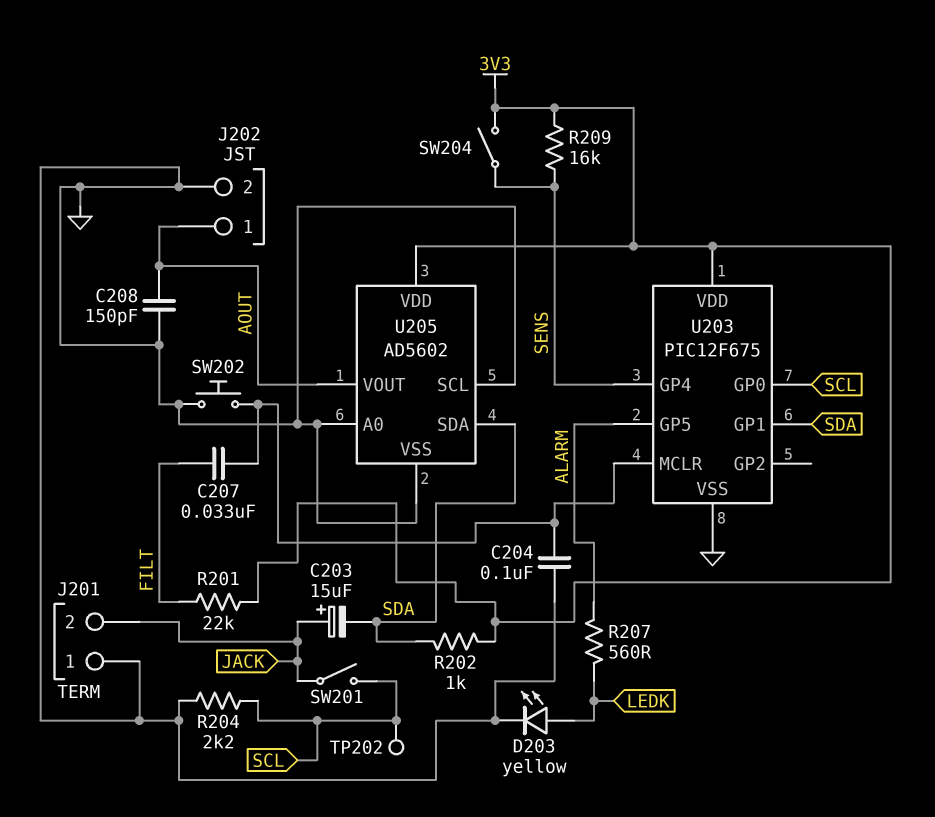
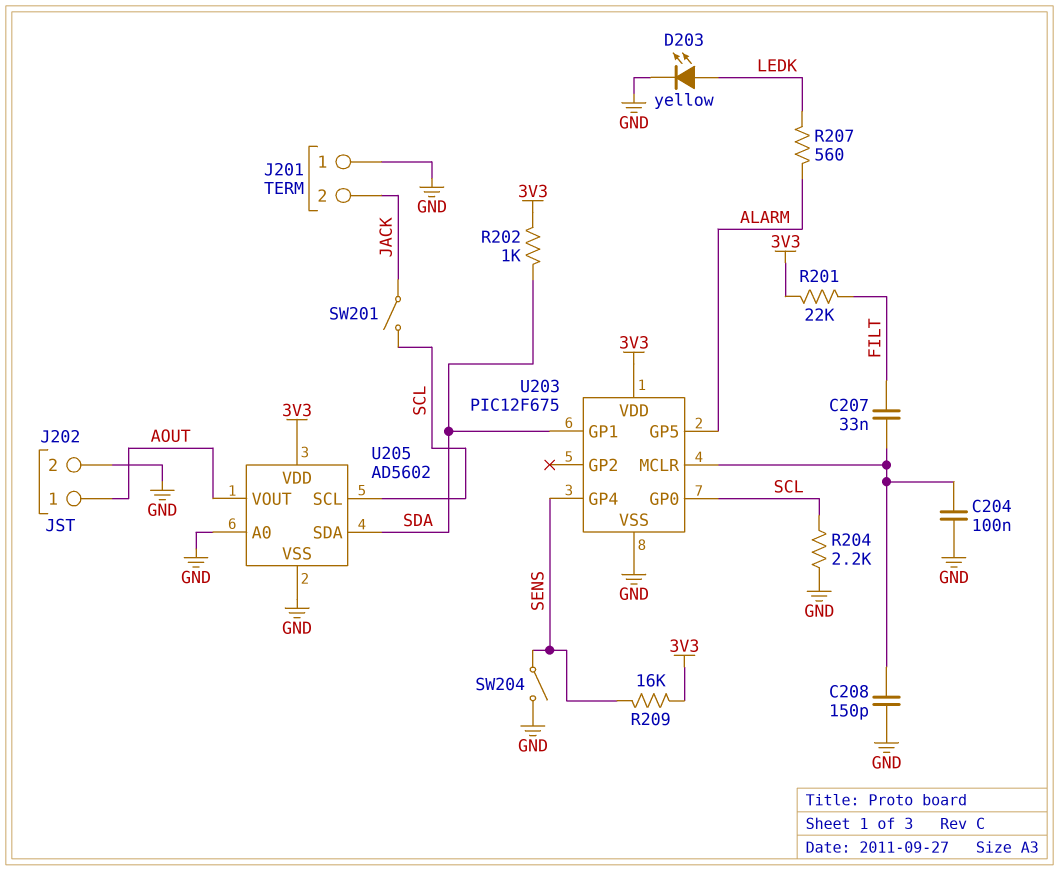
C203: 15uF (plus JACK, minus SDA) -> none
C208: 150pF (AOUT, GND) -> 150pF (GND, U203/MCLR)
SW202: button (GND, U203/MCLR) -> none
SW204: switch (3V3, SENS) -> switch (GND, SENS)
TP202: test point (SCL) -> none
U205 pin SCL: GND -> SCL

